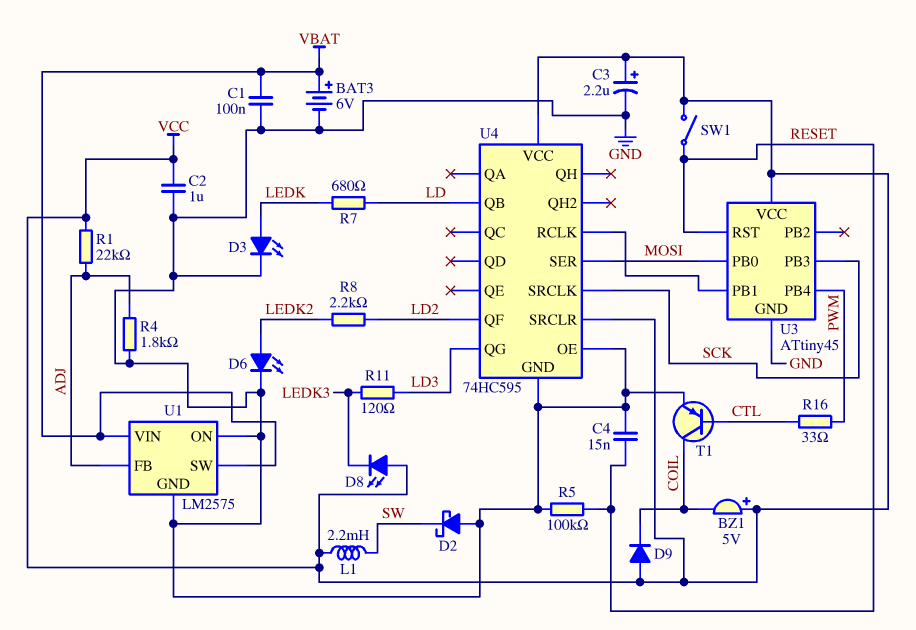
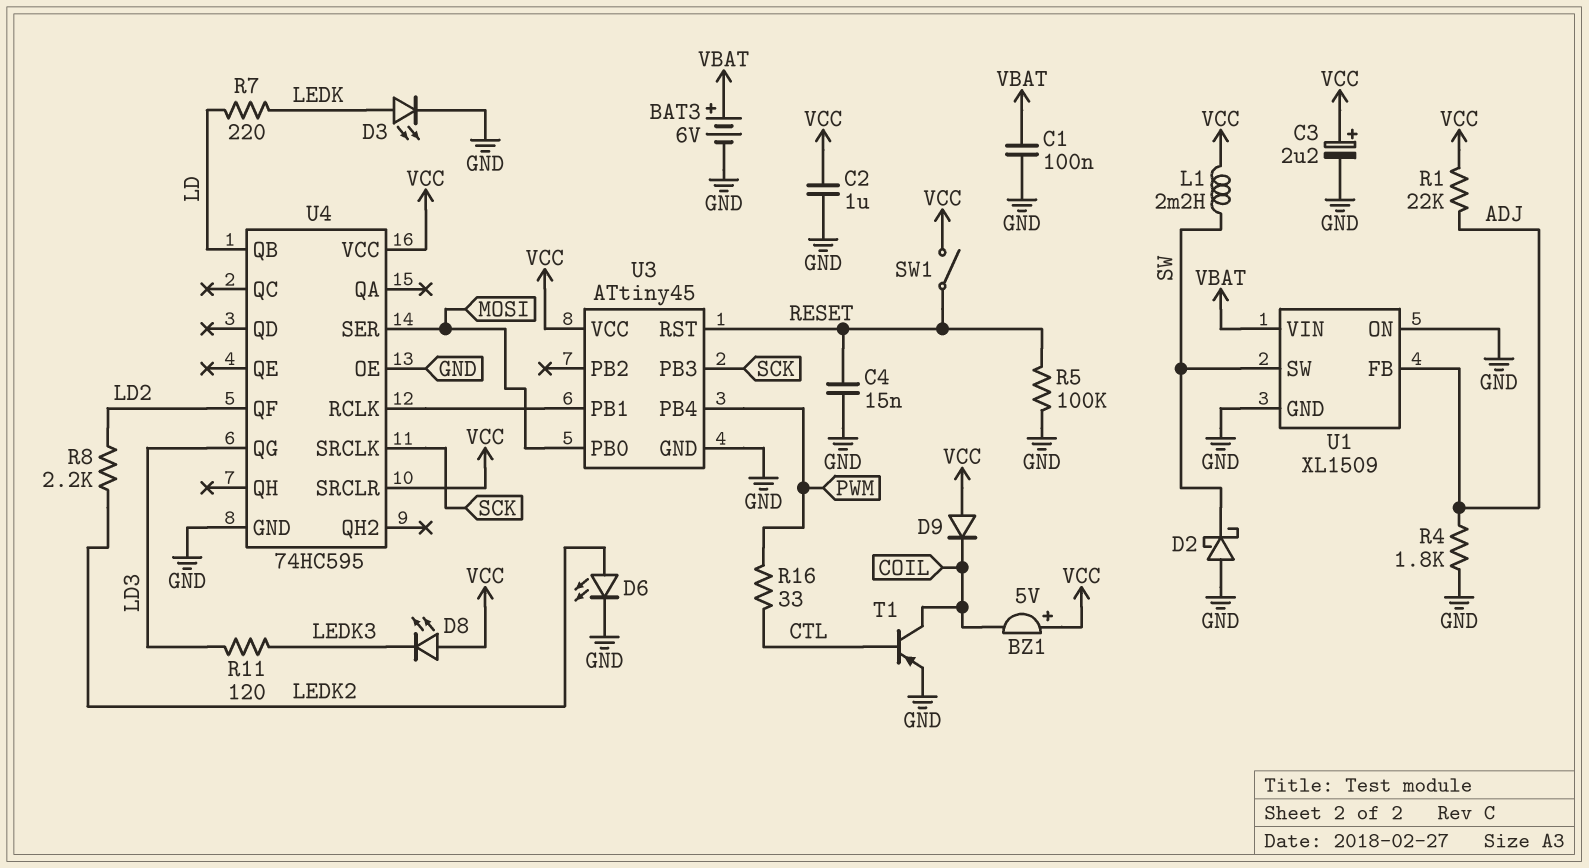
R7: 680 (LD, LEDK) -> 220 (LD, LEDK)
U1: LM2575 -> XL1509
U1 pin SW: VBAT -> SW

